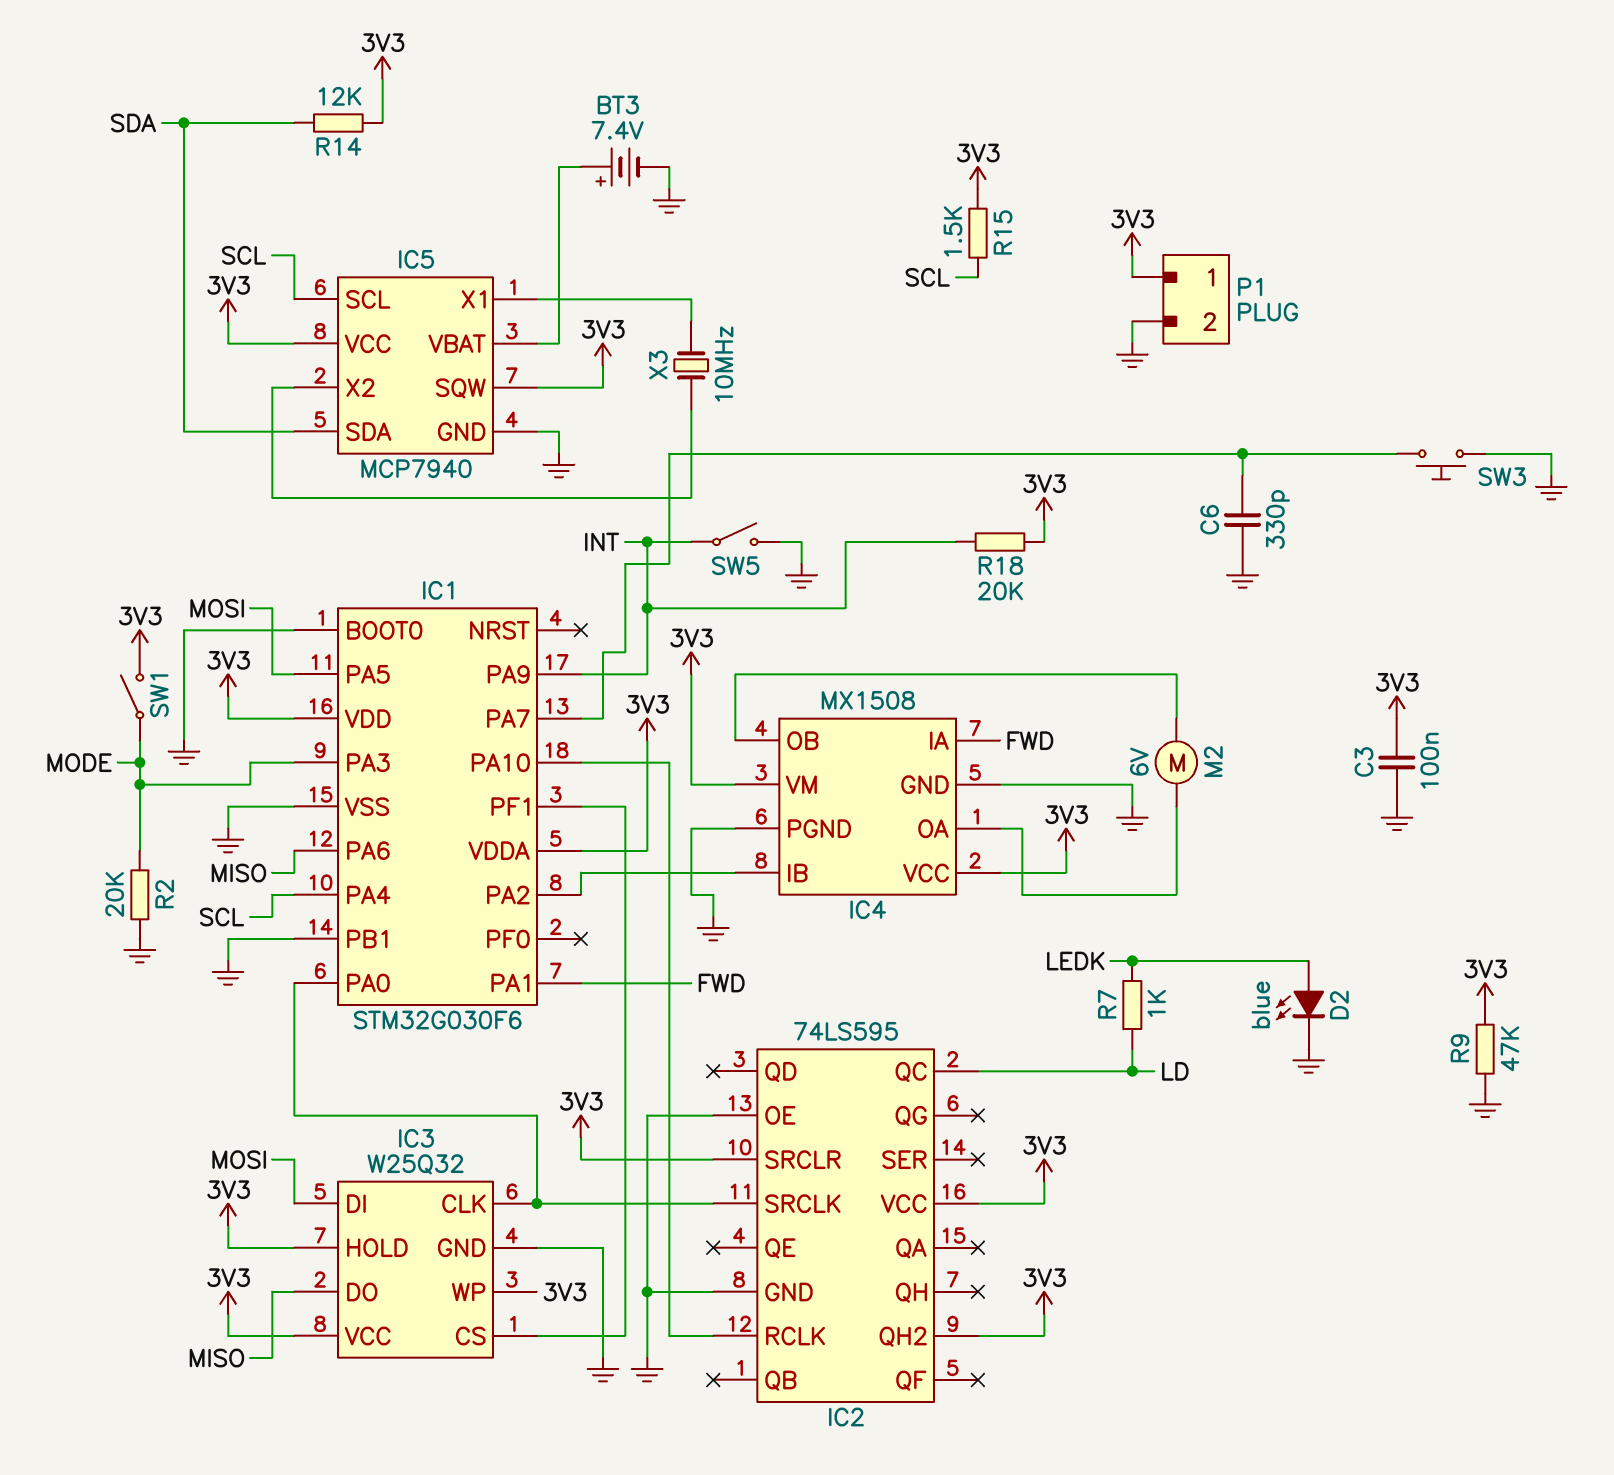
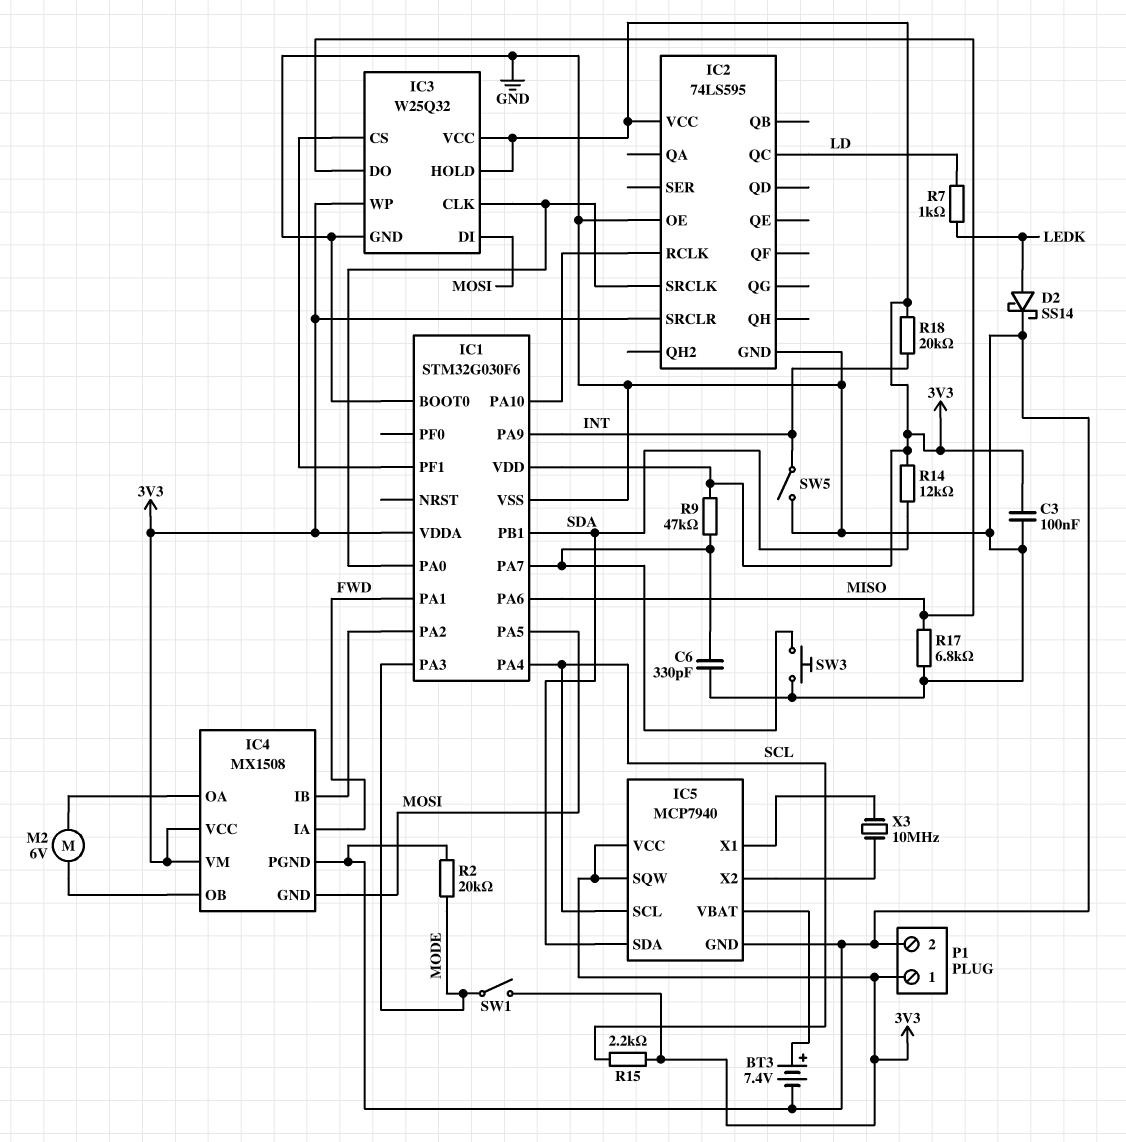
D2: LED blue (A LEDK, K GND) -> schottky SS14 (A LEDK, K GND)
IC1 pin PB1: GND -> SDA
IC2 pin QH2: 3V3 -> none
IC4 pin GND: GND -> MOSI
R9: 47k (3V3, GND) -> 47k (3V3, IC1/PA7)
R15: 1.5k (3V3, SCL) -> 2.2k (3V3, SCL)
R17: none -> 6.8k (GND, MISO)

